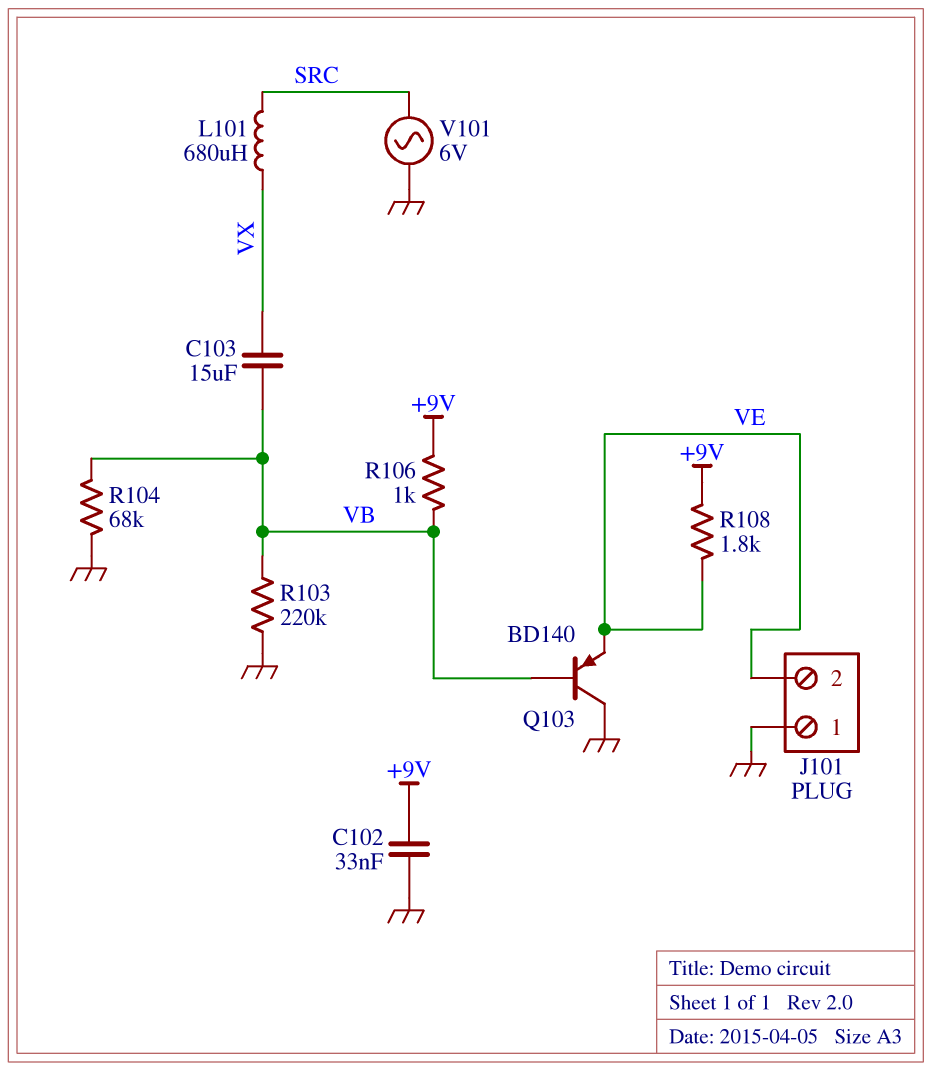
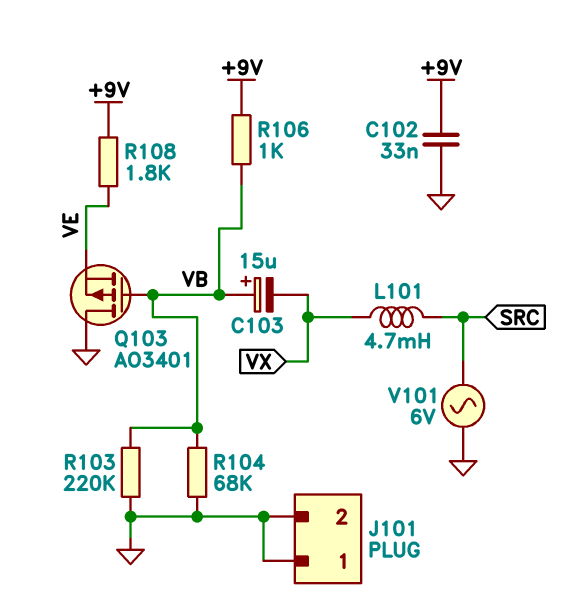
C103: 15uF (VB, VX) -> 15uF (plus VB, minus VX)
J101 pin 2: VE -> GND
L101: 680uH (SRC, VX) -> 4.7mH (SRC, VX)
Q103: PNP BD140 (B VB, C GND, E VE) -> PMOS AO3401 (G VB, D GND, S VE)

